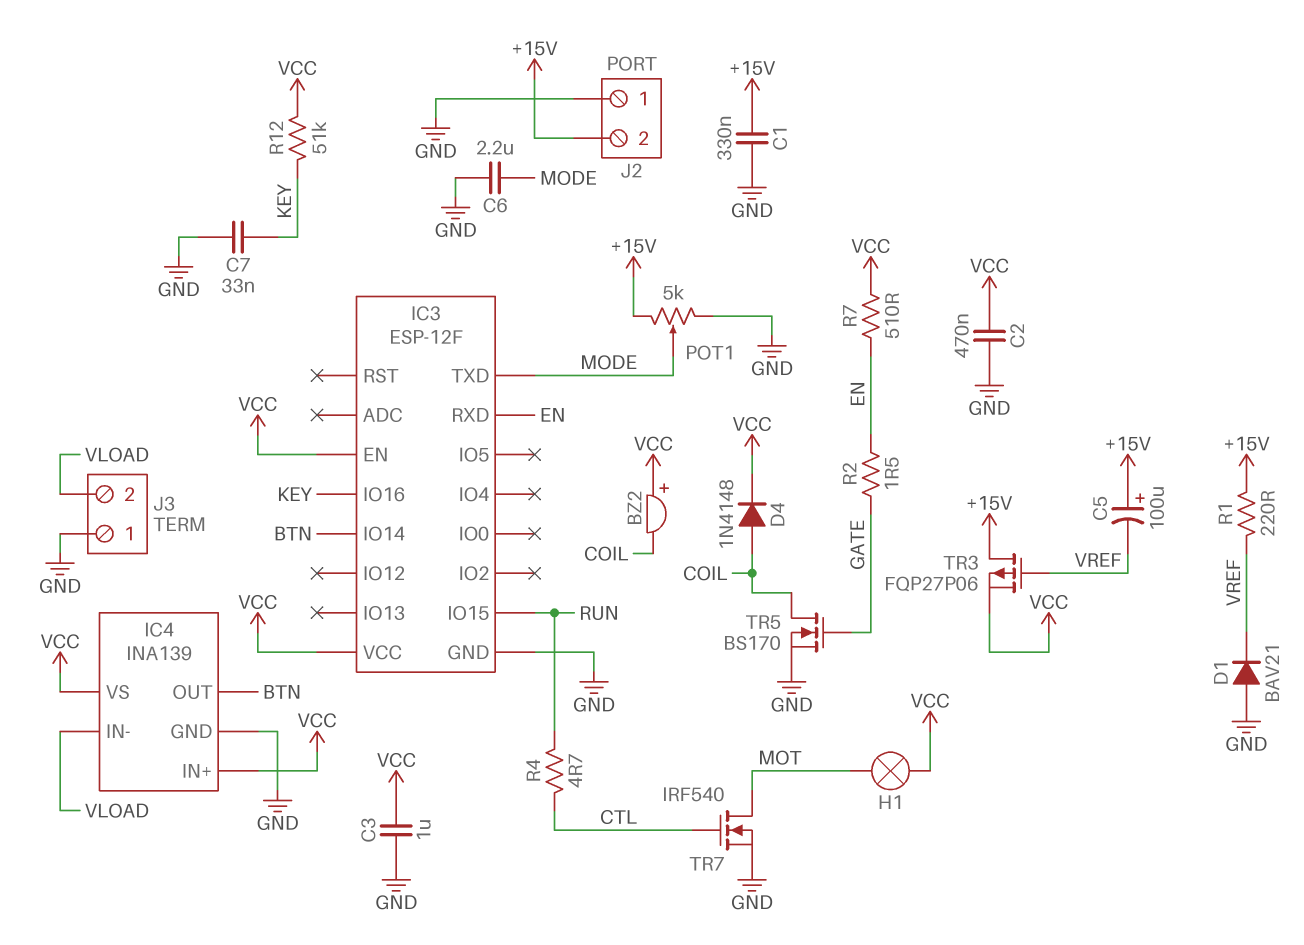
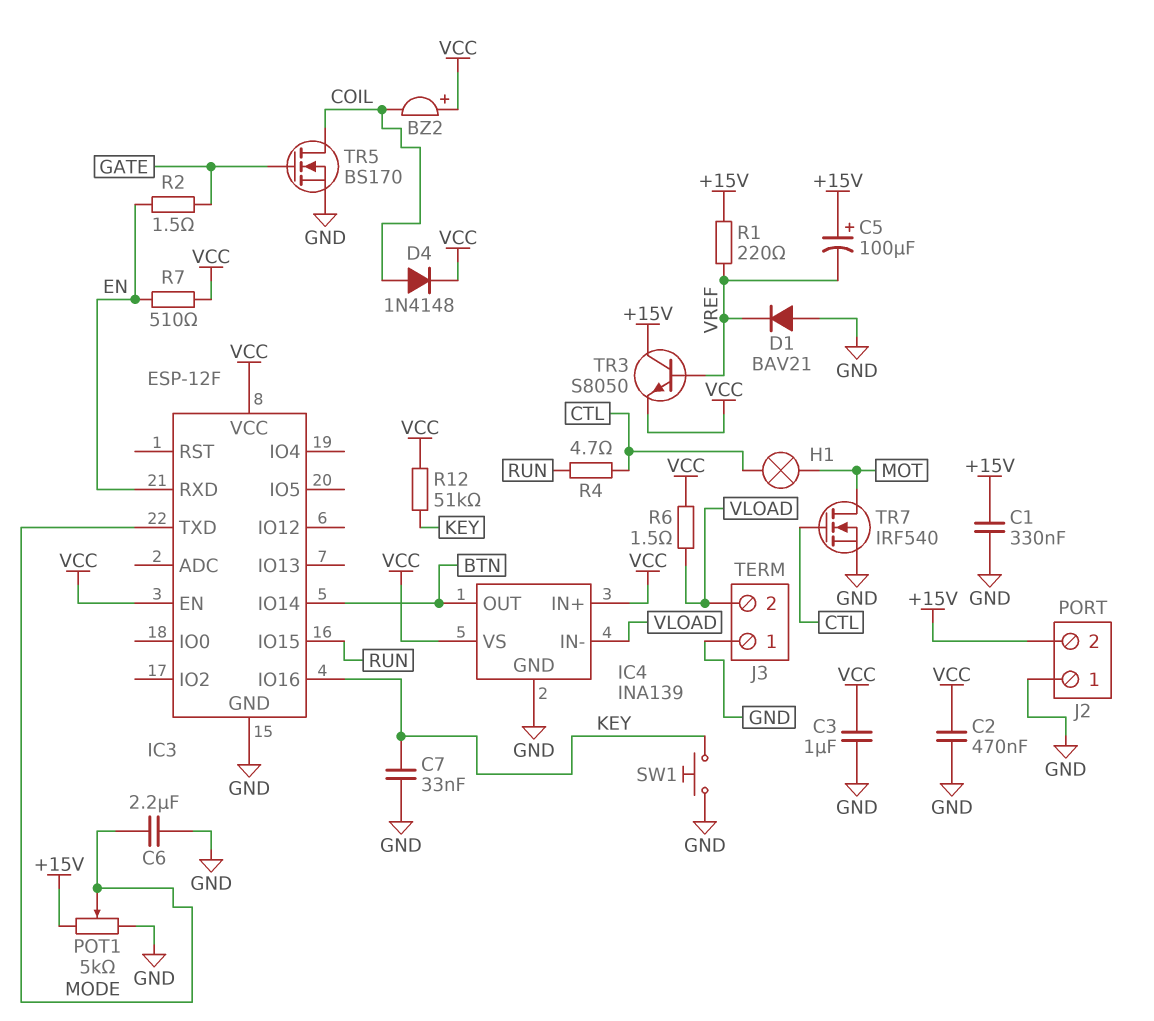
H1: lamp (MOT, VCC) -> lamp (CTL, MOT)
R6: none -> 1.5 (VCC, VLOAD)
SW1: none -> button (GND, KEY)
TR3: PMOS FQP27P06 (G VREF, D +15V, S VCC) -> NPN S8050 (B VREF, C +15V, E VCC)

